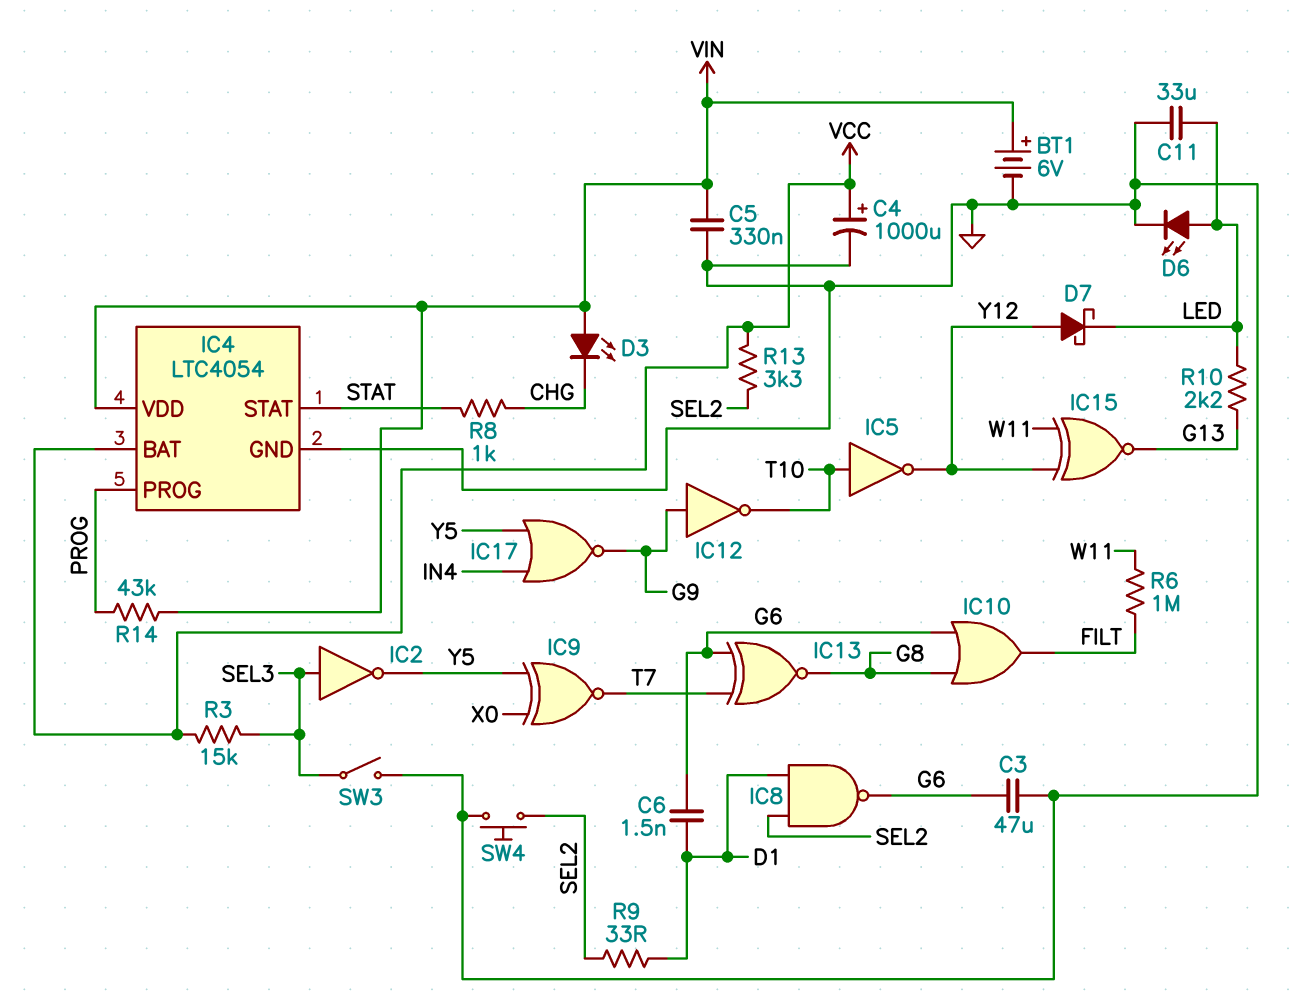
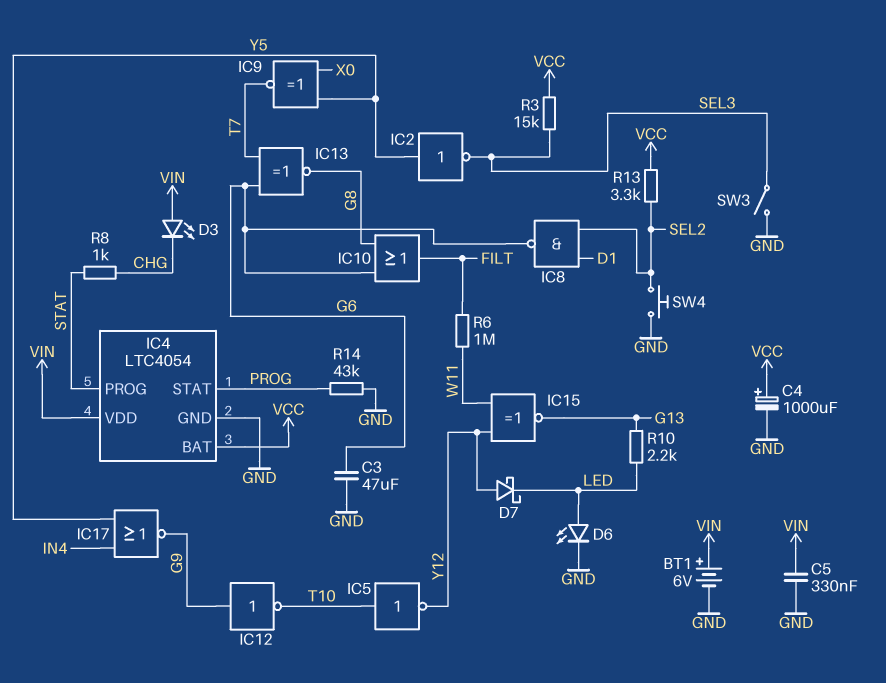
C6: 1.5nF (D1, G6) -> none
C11: 33uF (GND, LED) -> none
IC2: NOT (in SEL3, out Y5) -> NOT (in Y5, out SEL3)
IC4 pin PROG: PROG -> STAT
IC4 pin STAT: STAT -> PROG
R9: 33 (D1, SEL2) -> none
R14: 43k (PROG, VIN) -> 43k (GND, PROG)

